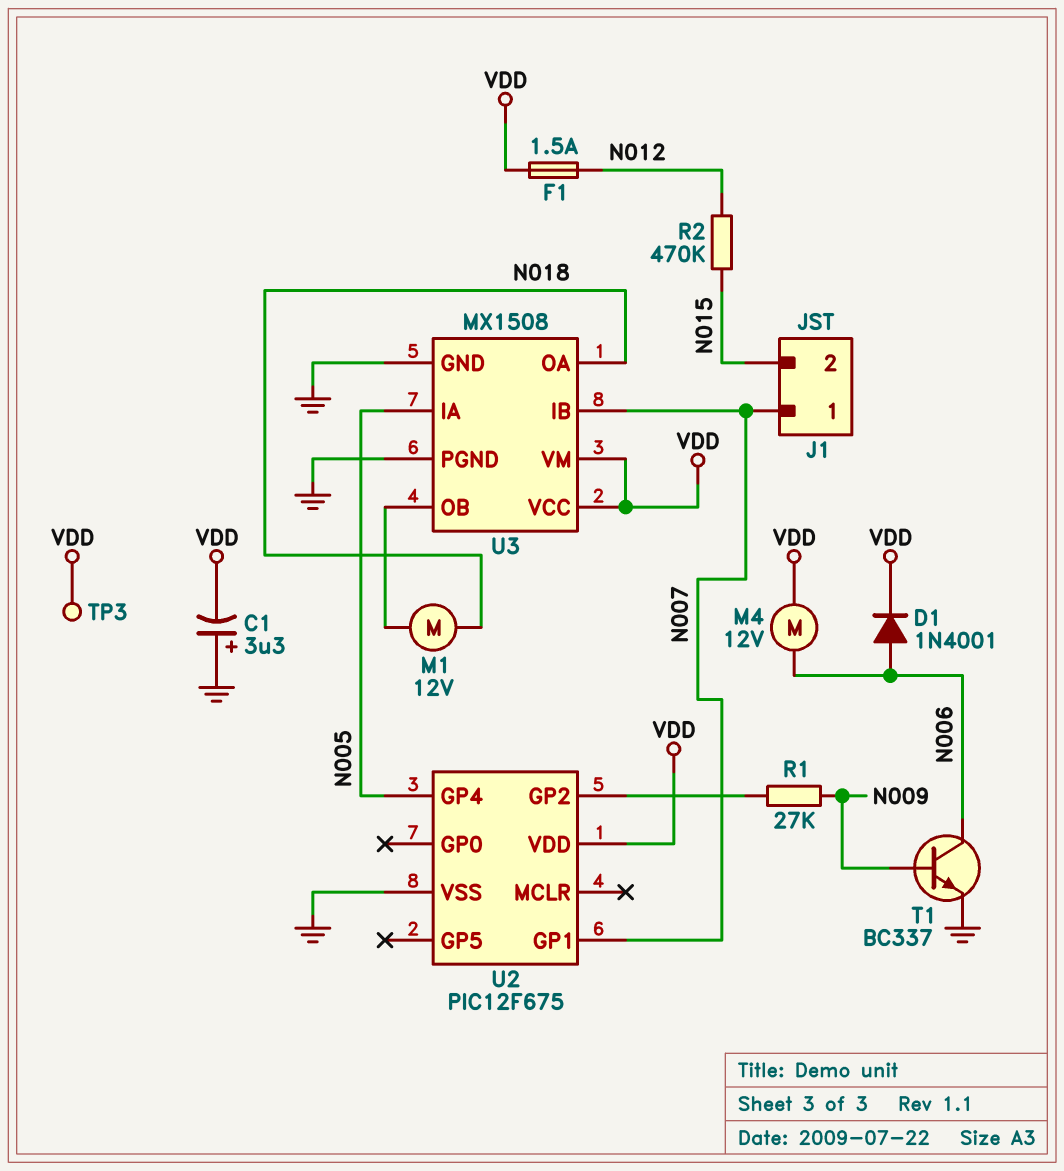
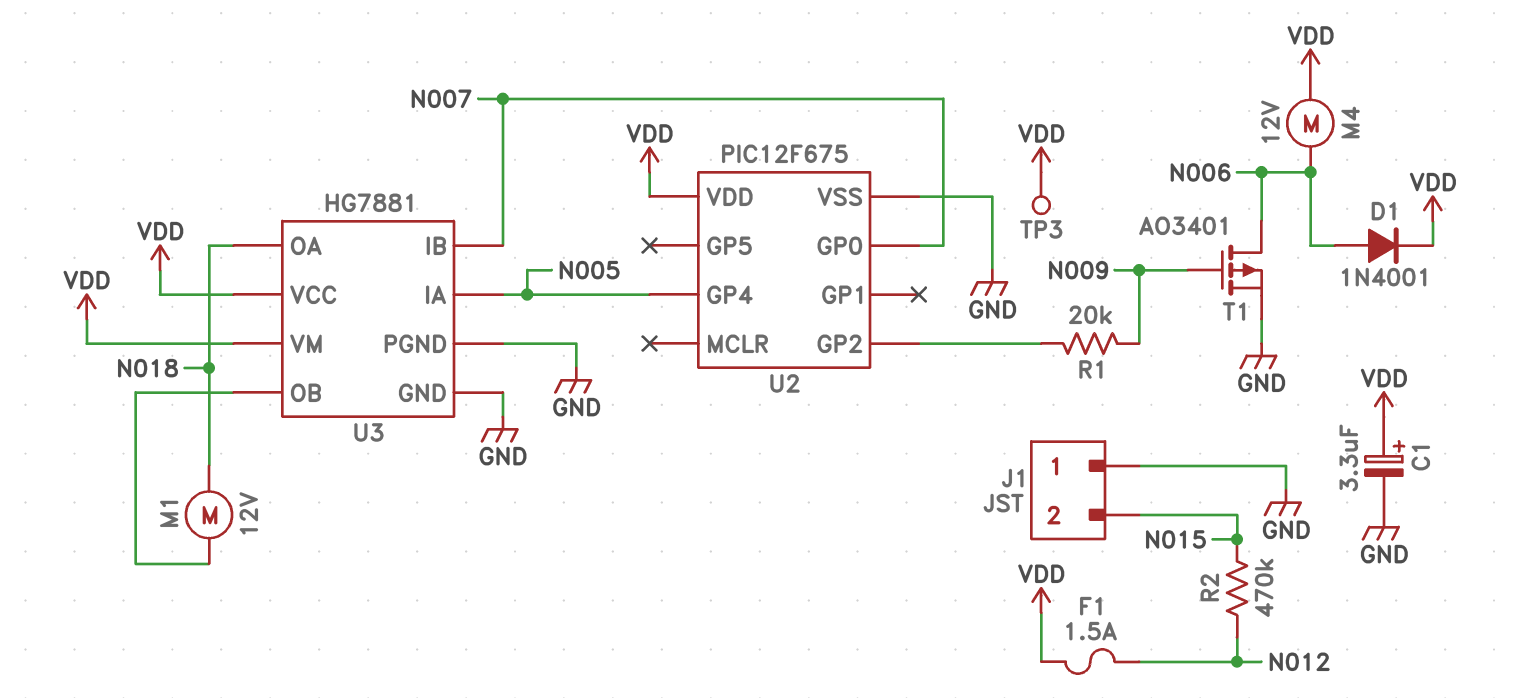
C1: 3.3uF (plus GND, minus VDD) -> 3.3uF (plus VDD, minus GND)
J1 pin 1: N007 -> GND
R1: 27k (N009, U2/GP2) -> 20k (N009, U2/GP2)
T1: NPN BC337 (B N009, C N006, E GND) -> PMOS AO3401 (G N009, D N006, S GND)
U2 pin GP0: none -> N007
U2 pin GP1: N007 -> none
U3: MX1508 -> HG7881

